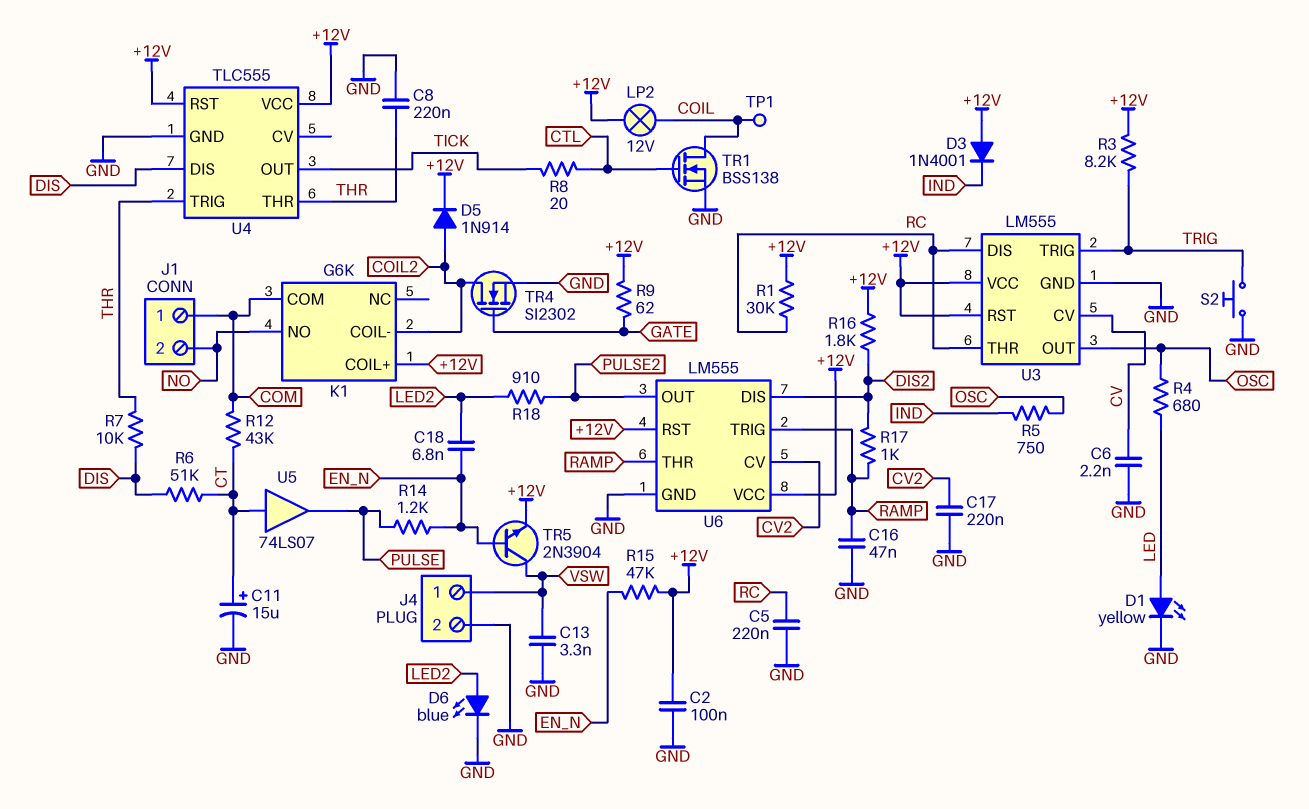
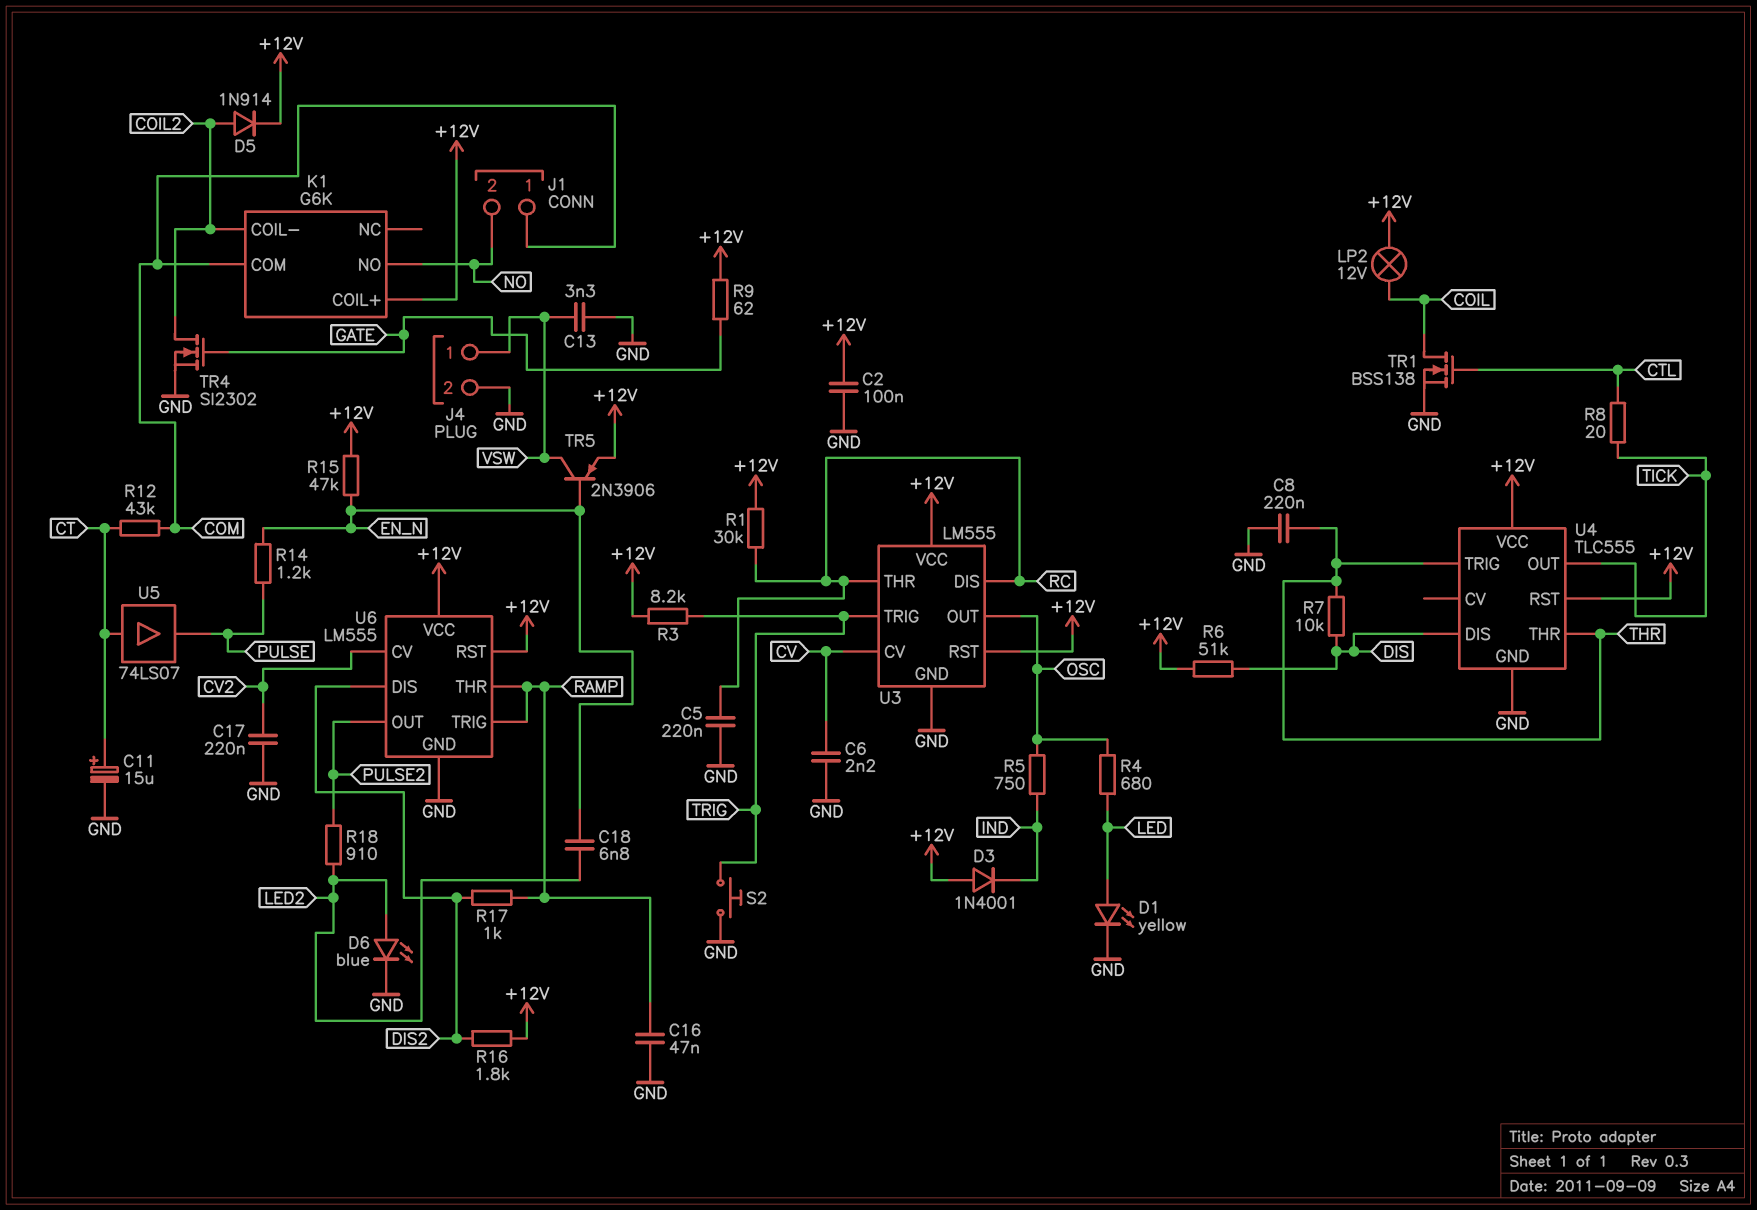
R6: 51k (CT, DIS) -> 51k (+12V, DIS)
TP1: test point (COIL) -> none
TR5: NPN 2N3904 (B EN_N, C VSW, E +12V) -> PNP 2N3906 (B EN_N, C VSW, E +12V)

